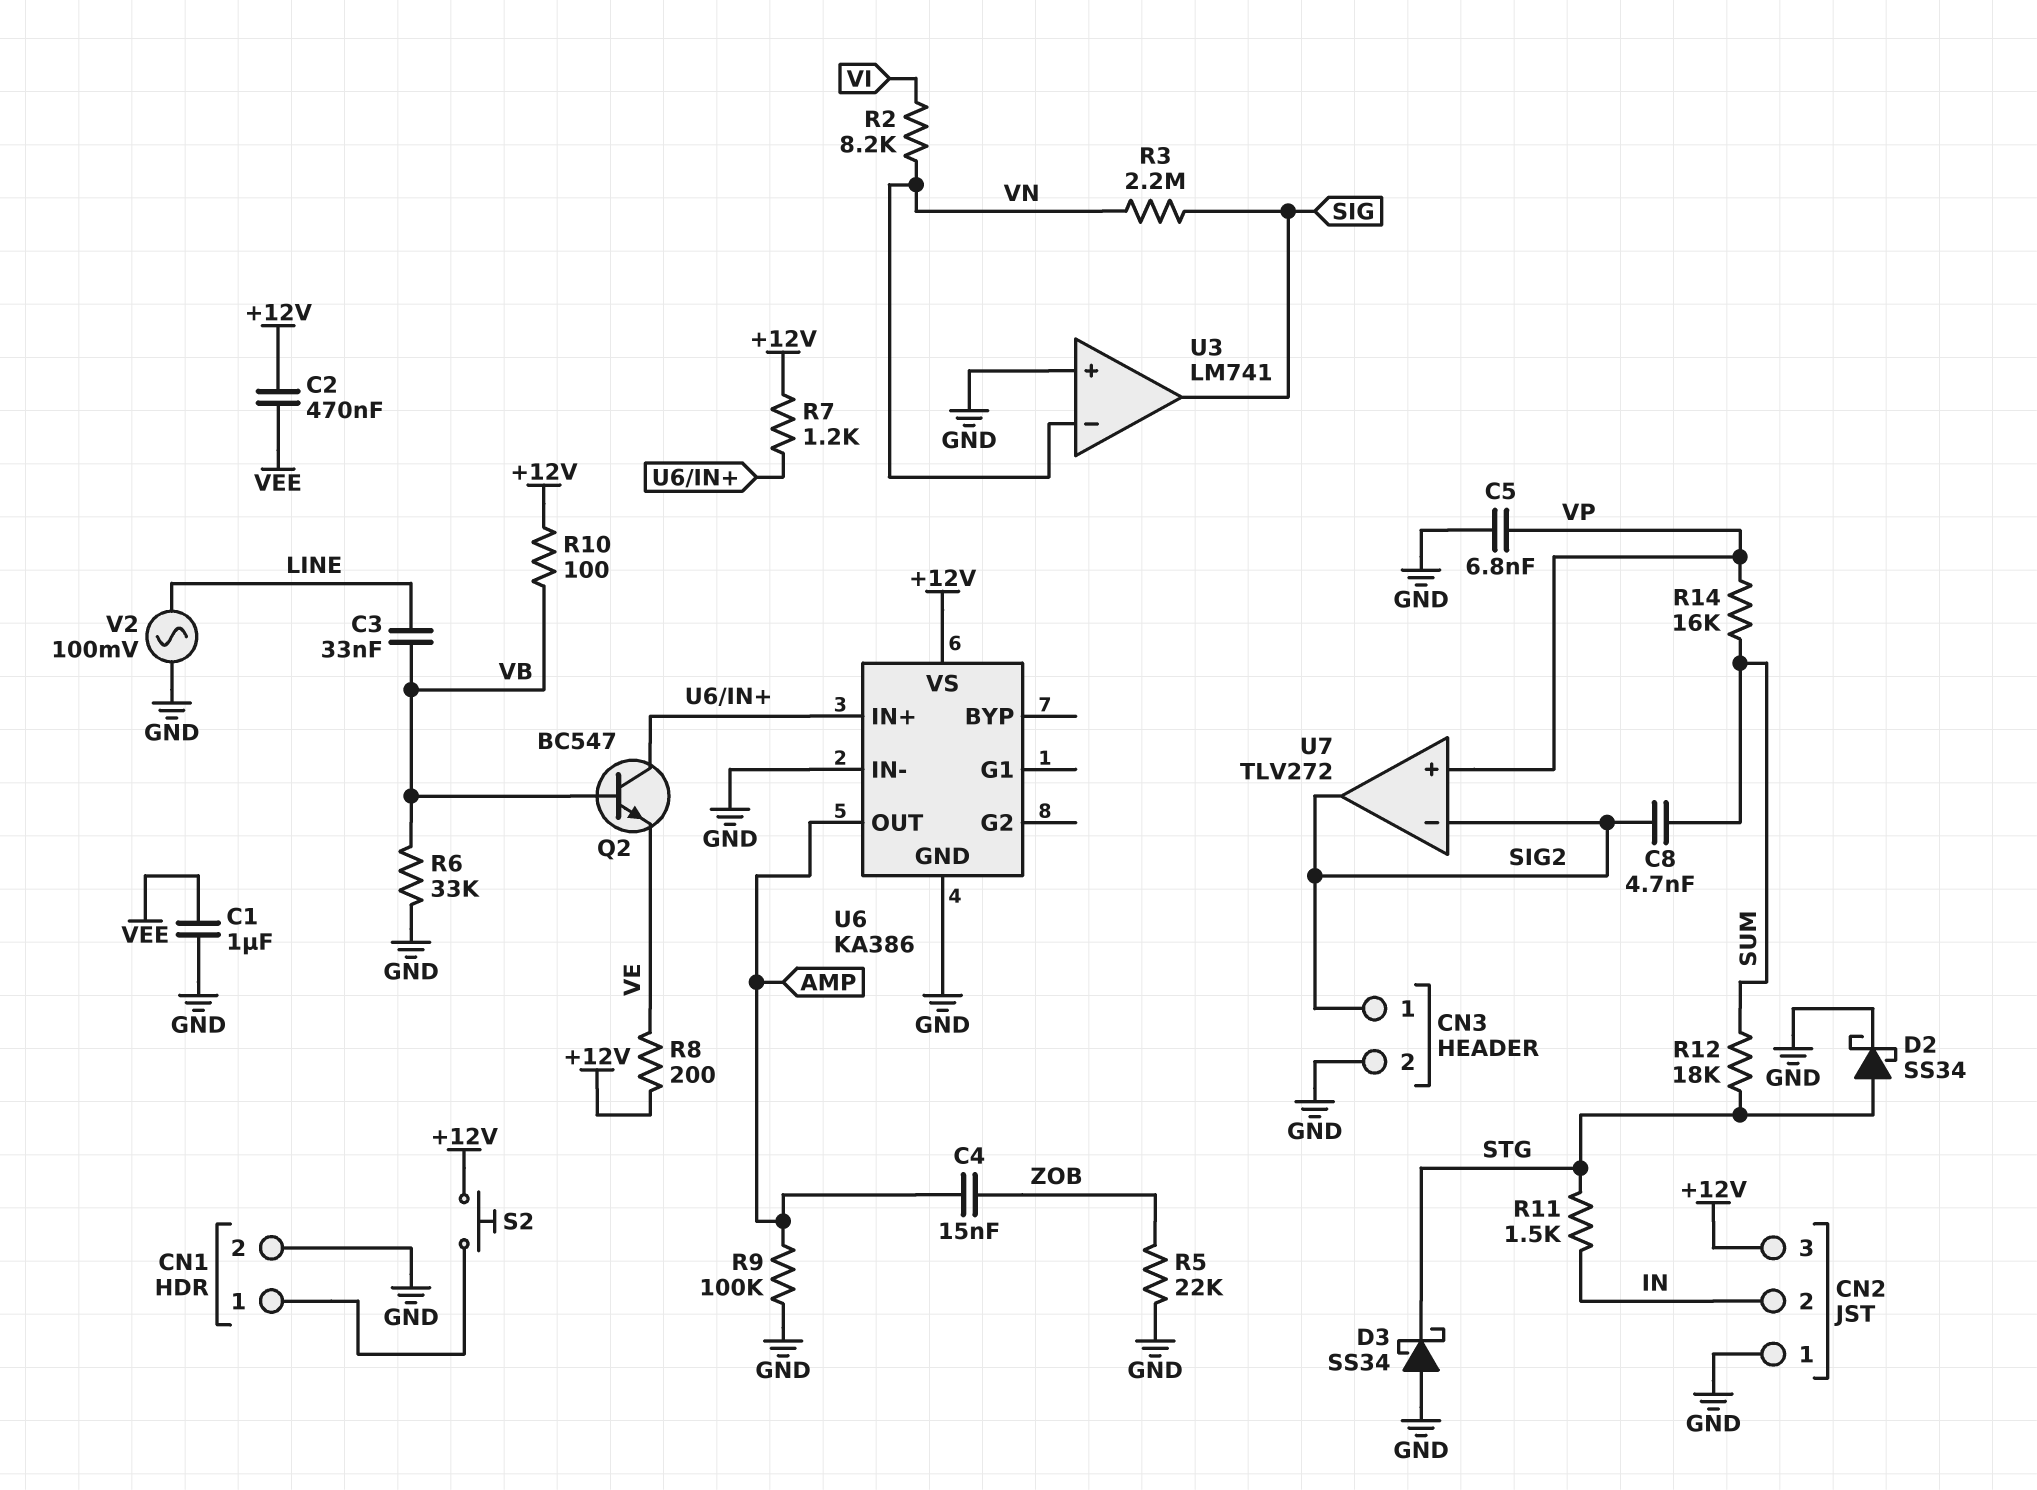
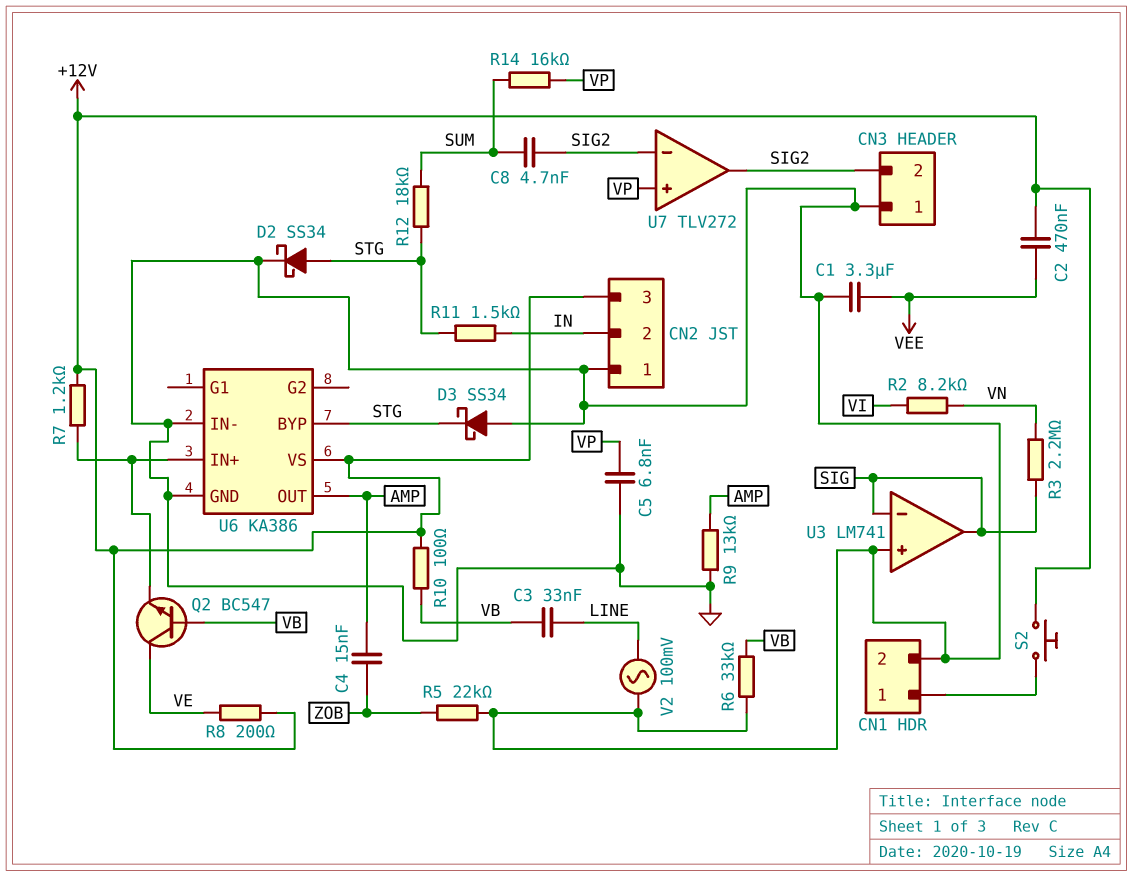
C1: 1uF (GND, VEE) -> 3.3uF (GND, VEE)
CN3 pin 1: SIG2 -> GND
CN3 pin 2: GND -> SIG2
Q2: NPN BC547 (B VB, C U6/IN+, E VE) -> NPN BC547 (B VB, C VE, E U6/IN+)
R9: 100k (AMP, GND) -> 13k (AMP, GND)
U3 pin in-: VN -> SIG
U6 pin BYP: none -> STG

